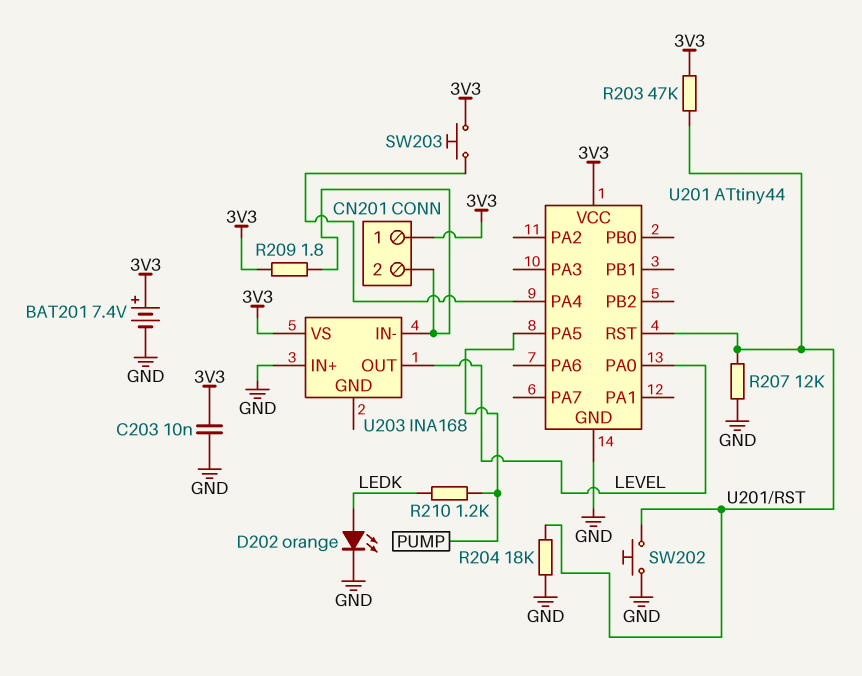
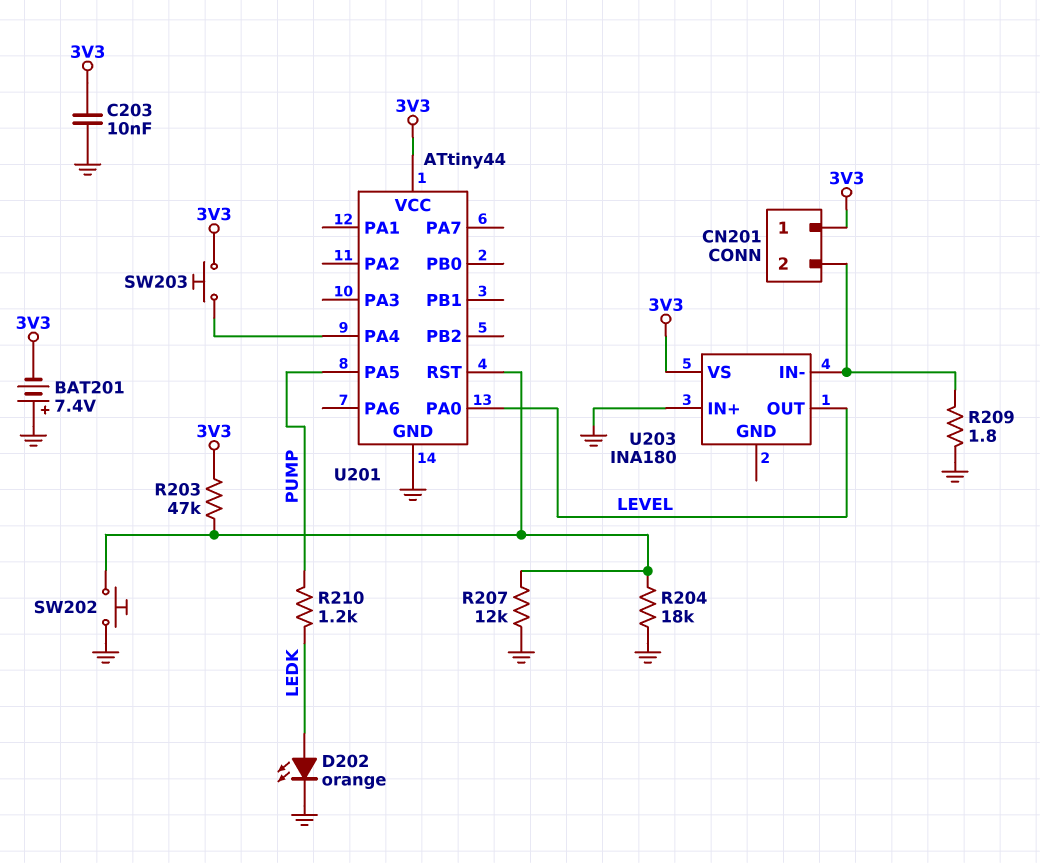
BAT201: 7.4V (plus 3V3, minus GND) -> 7.4V (plus GND, minus 3V3)
R209: 1.8 (3V3, CN201/2) -> 1.8 (CN201/2, GND)
U203: INA168 -> INA180

